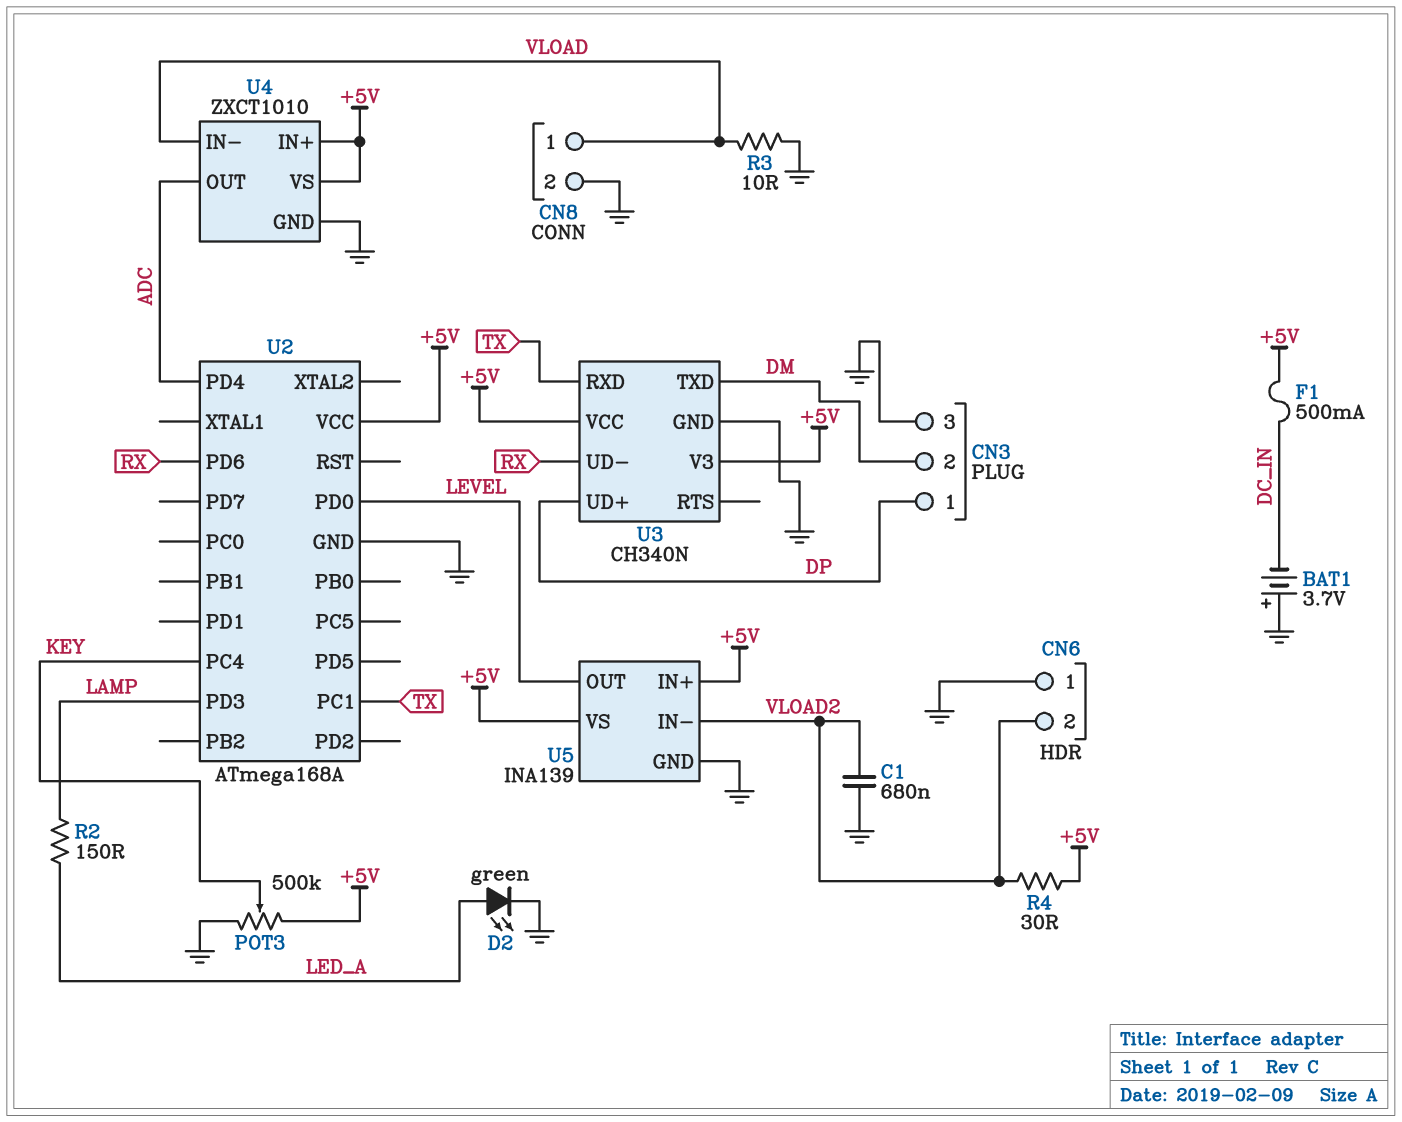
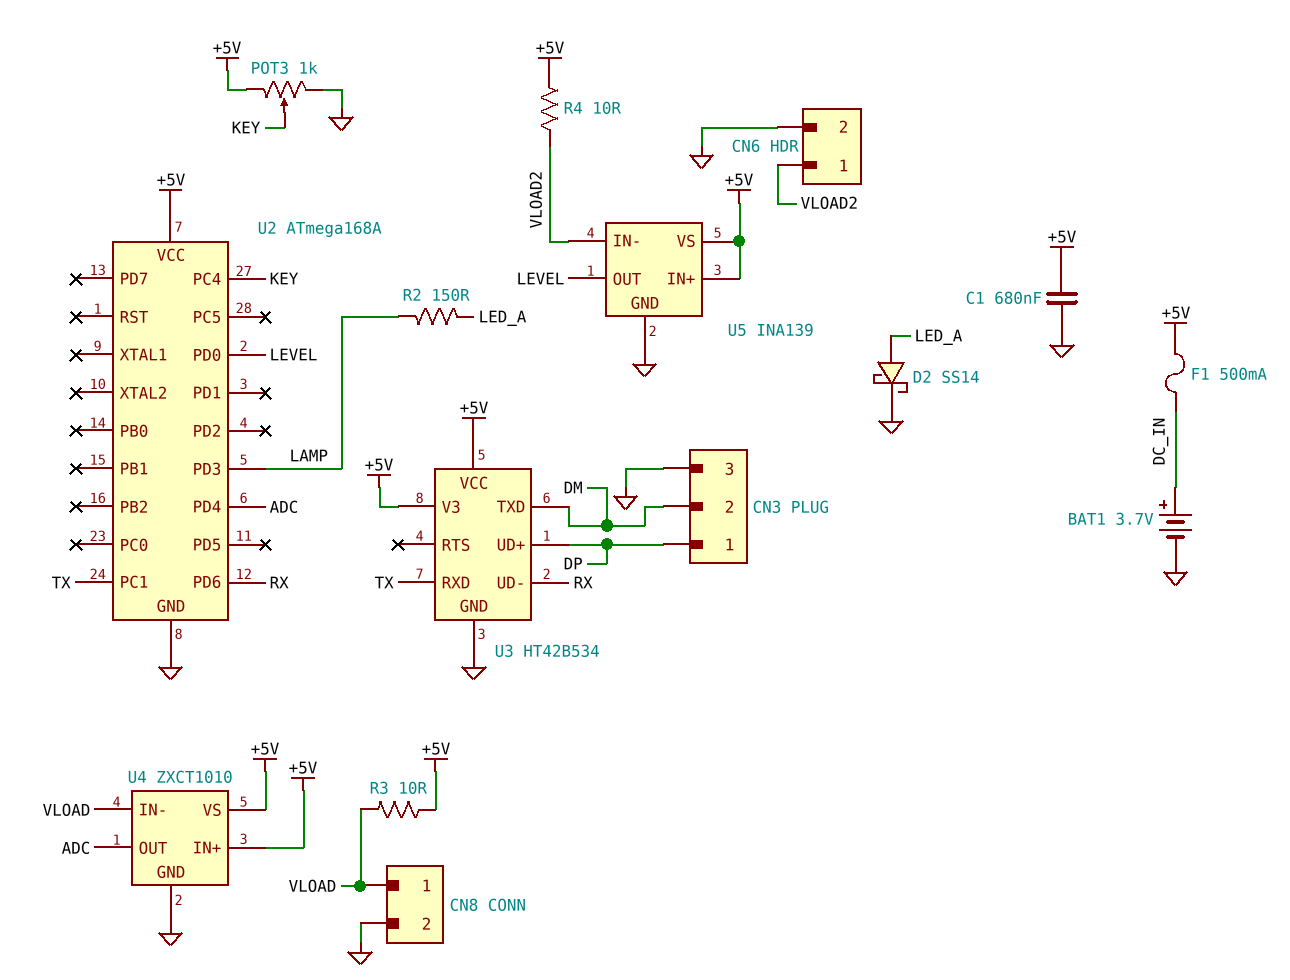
BAT1: 3.7V (plus GND, minus DC_IN) -> 3.7V (plus DC_IN, minus GND)
C1: 680nF (GND, VLOAD2) -> 680nF (+5V, GND)
CN6 pin 1: GND -> VLOAD2
CN6 pin 2: VLOAD2 -> GND
D2: LED green (A LED_A, K GND) -> schottky SS14 (A LED_A, K GND)
POT3: 500k (+5V, GND, wiper KEY) -> 1k (+5V, GND, wiper KEY)
R3: 10 (GND, VLOAD) -> 10 (+5V, VLOAD)
R4: 30 (+5V, VLOAD2) -> 10 (+5V, VLOAD2)
U3: CH340N -> HT42B534

